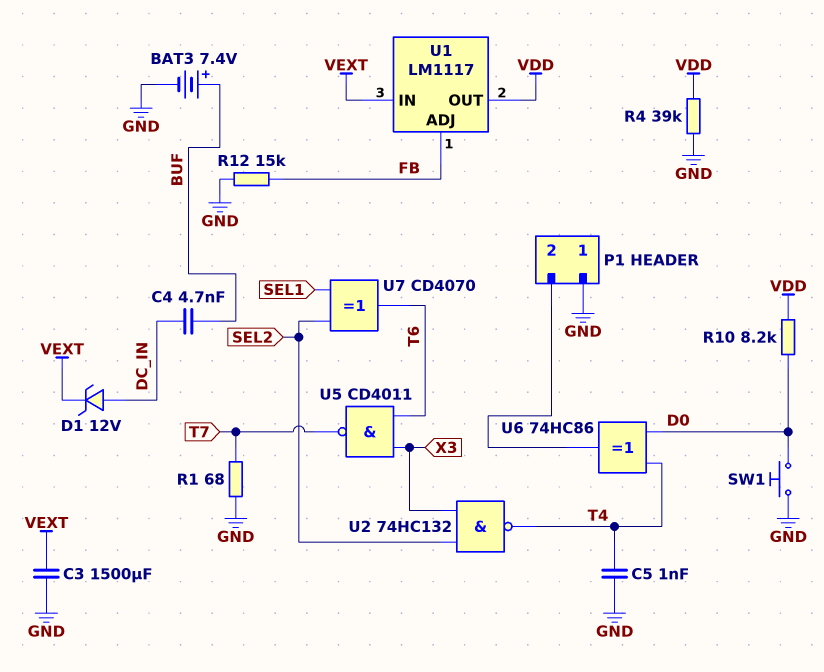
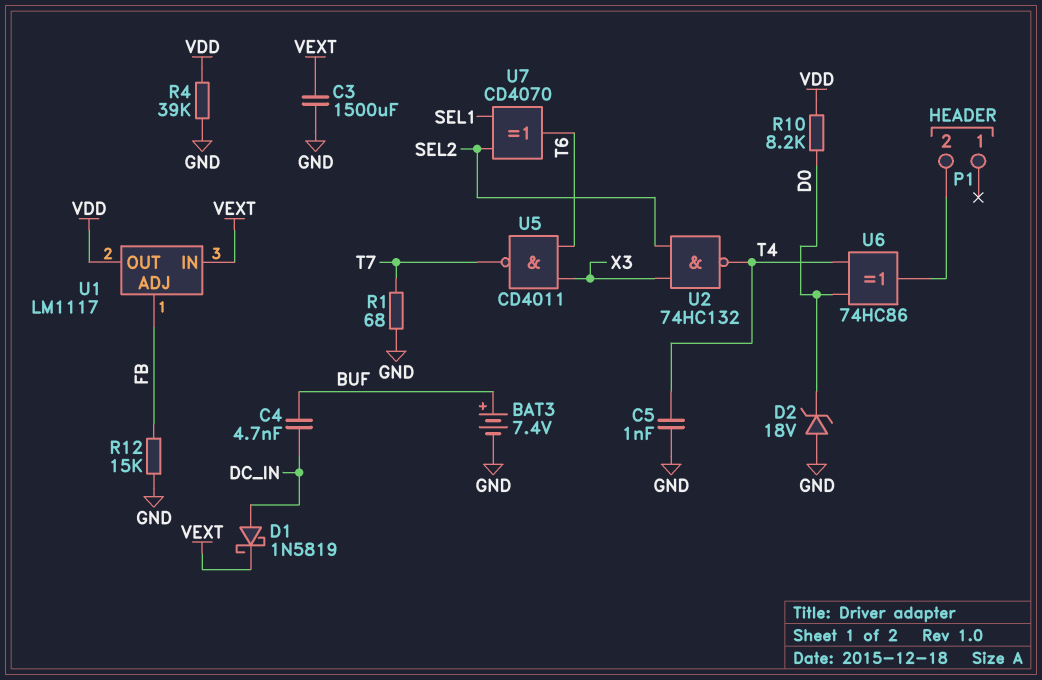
D1: zener 12V (A DC_IN, K VEXT) -> schottky 1N5819 (A DC_IN, K VEXT)
D2: none -> zener 18V (A GND, K D0)
P1 pin 1: GND -> none
SW1: button (D0, GND) -> none

